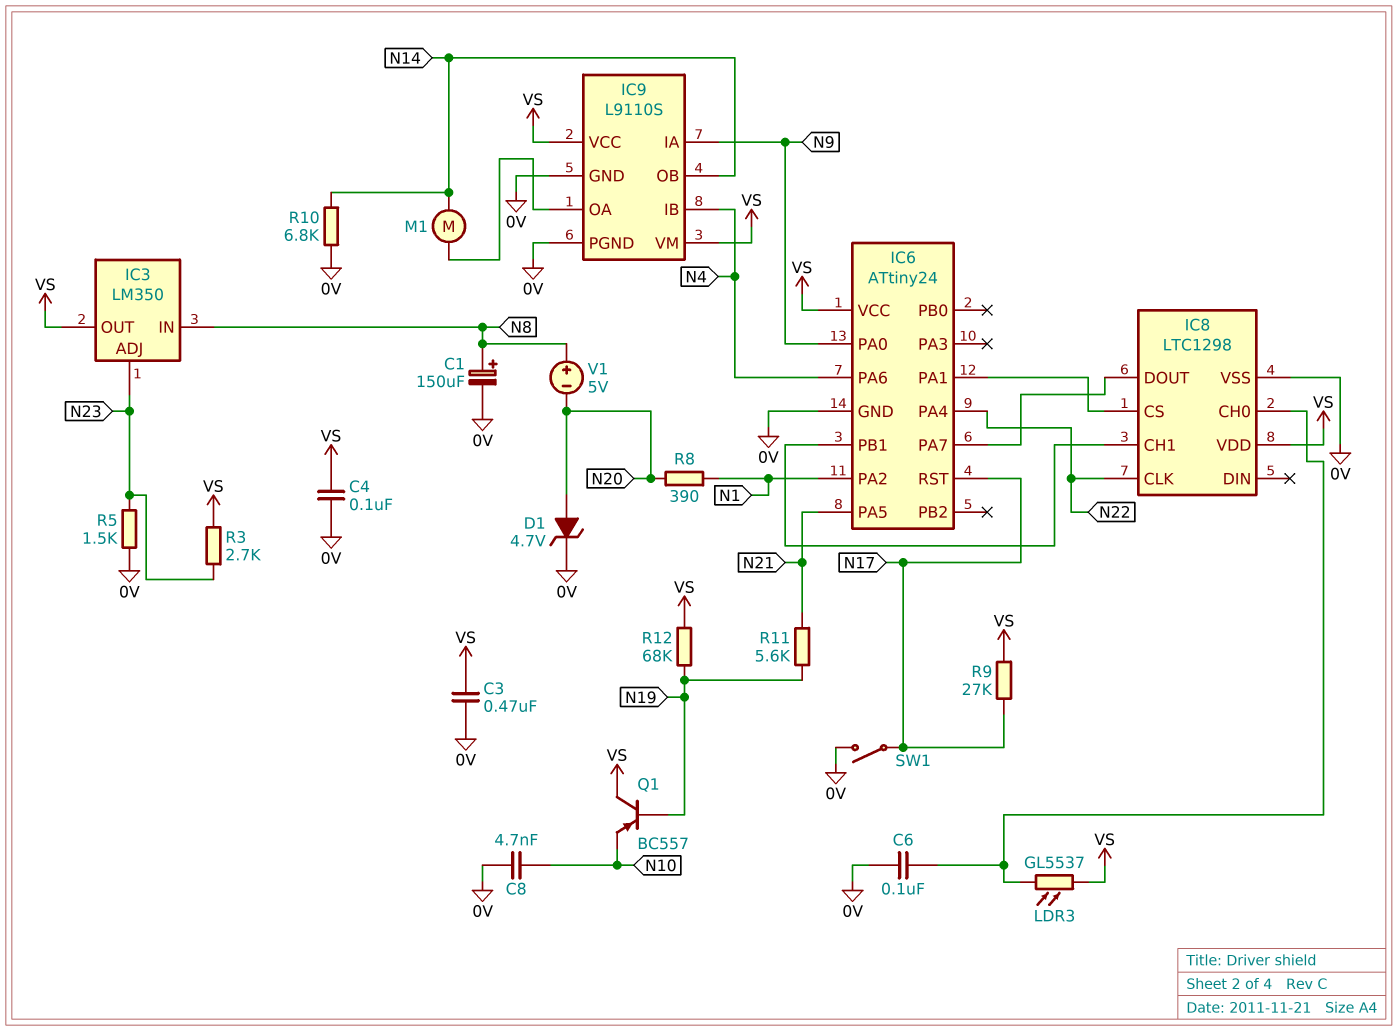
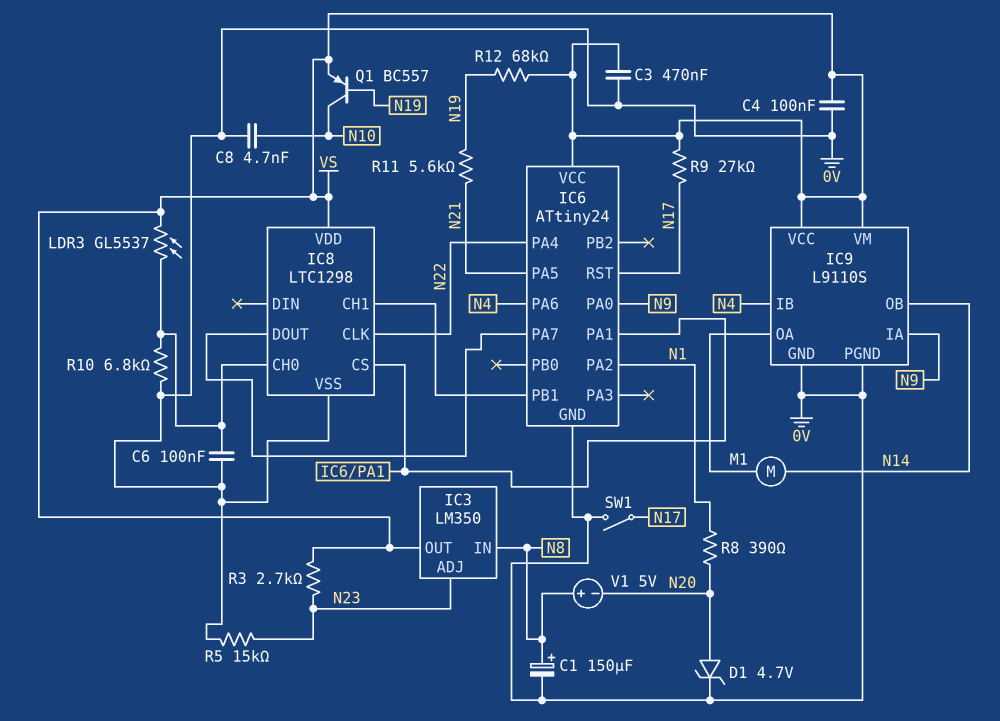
Q1: PNP BC557 (B N19, C VS, E N10) -> PNP BC557 (B N19, C N10, E VS)
R5: 1.5k (0V, N23) -> 15k (0V, N23)
R10: 6.8k (0V, N14) -> 6.8k (0V, IC8/CH0)

